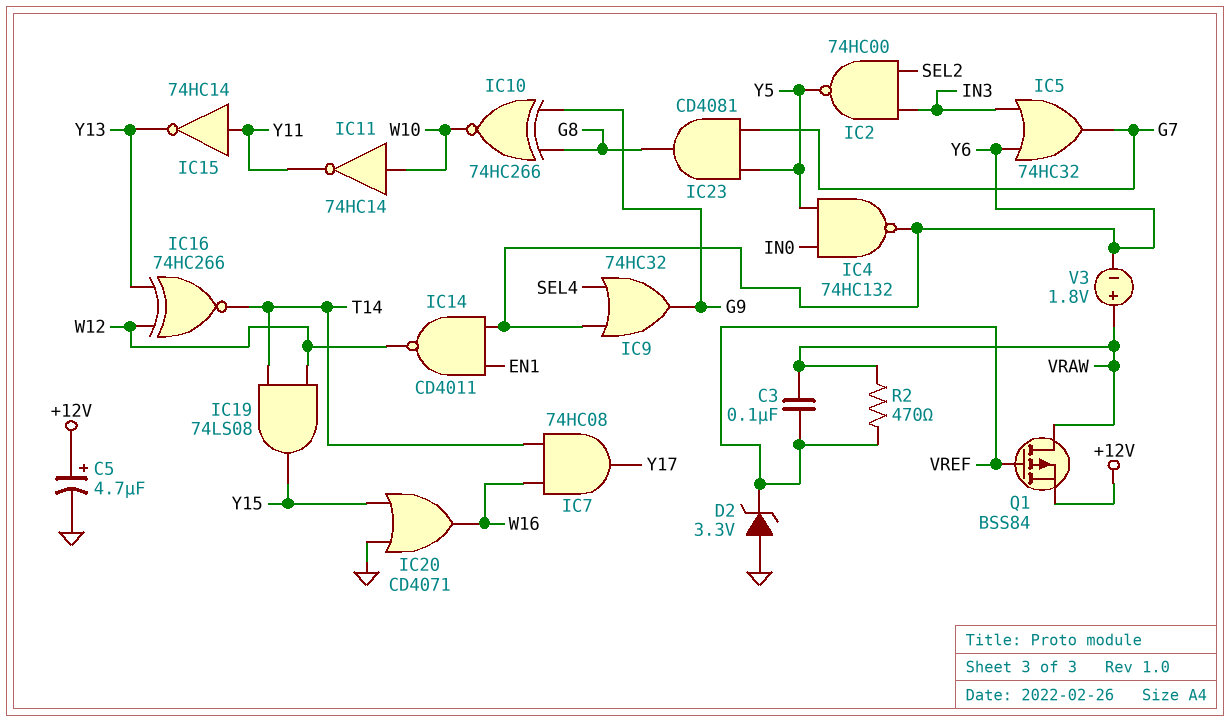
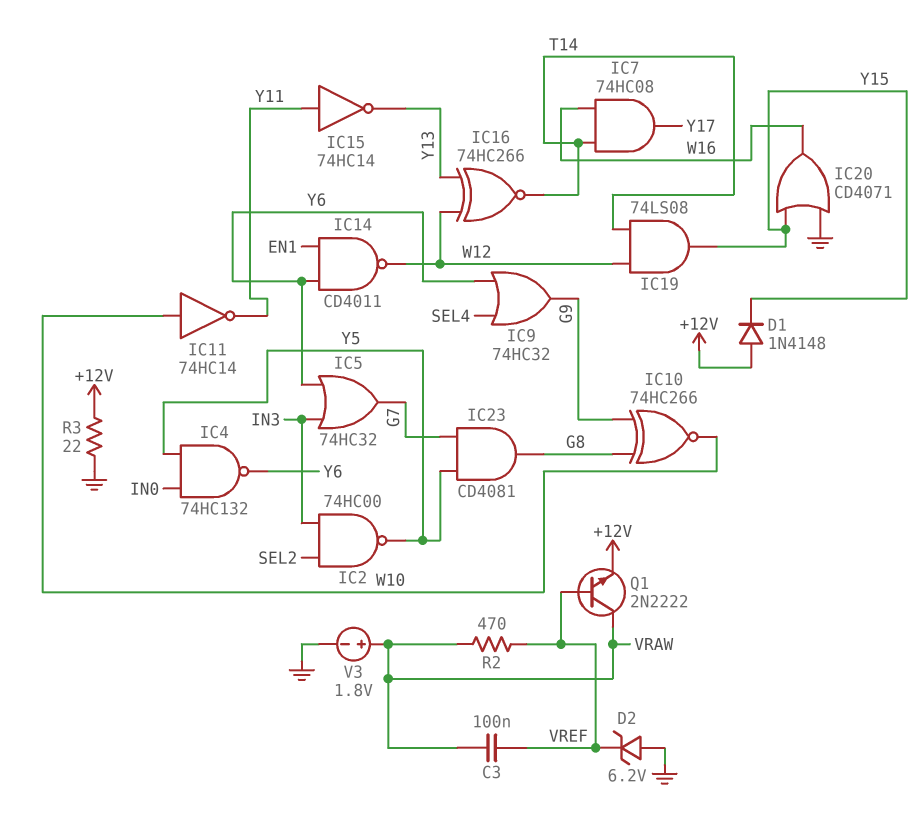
C5: 4.7uF (plus +12V, minus GND) -> none
D1: none -> diode 1N4148 (A +12V, K Y15)
D2: zener 3.3V (A GND, K VREF) -> zener 6.2V (A GND, K VREF)
Q1: PMOS BSS84 (G VREF, D VRAW, S +12V) -> NPN 2N2222 (B VREF, C VRAW, E +12V)
R3: none -> 22 (+12V, GND)
V3: 1.8V (plus VRAW, minus Y6) -> 1.8V (plus VRAW, minus GND)

